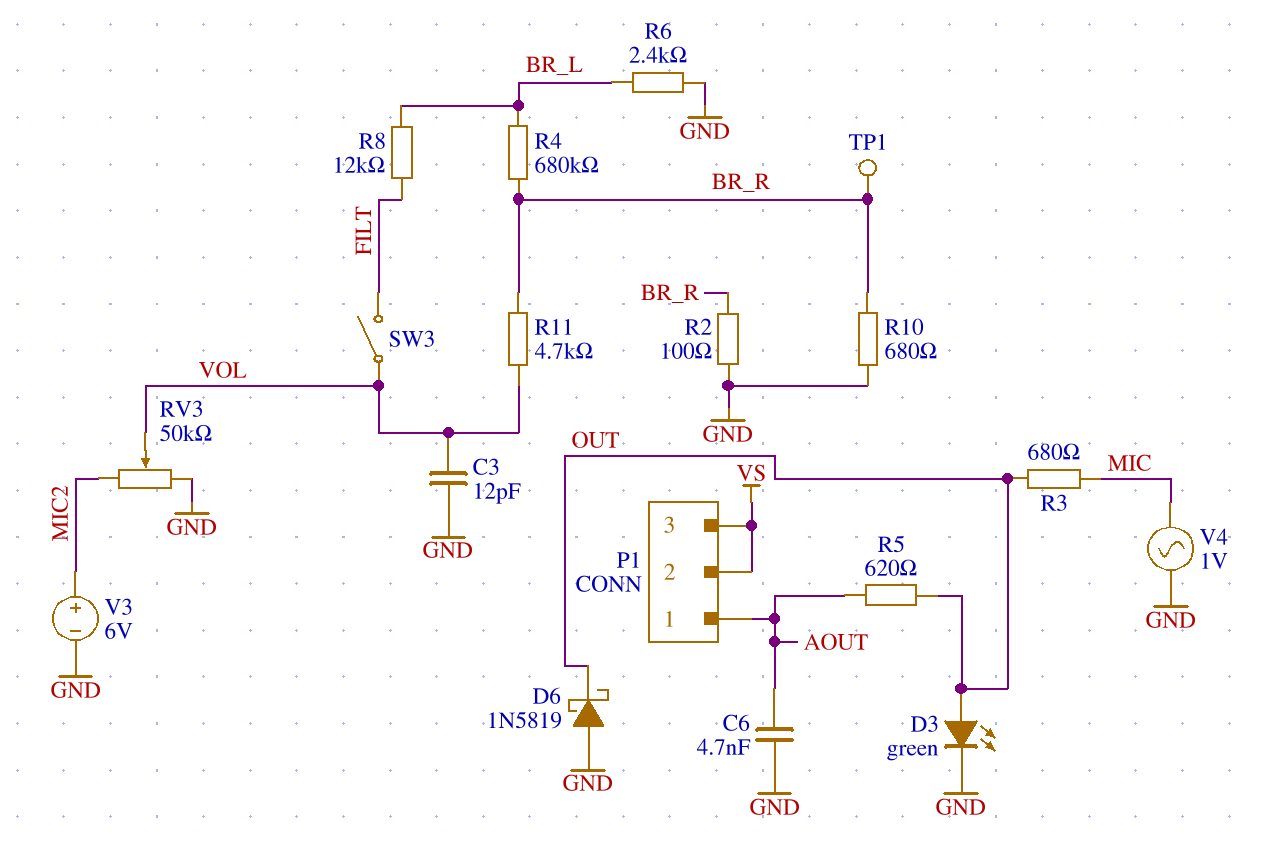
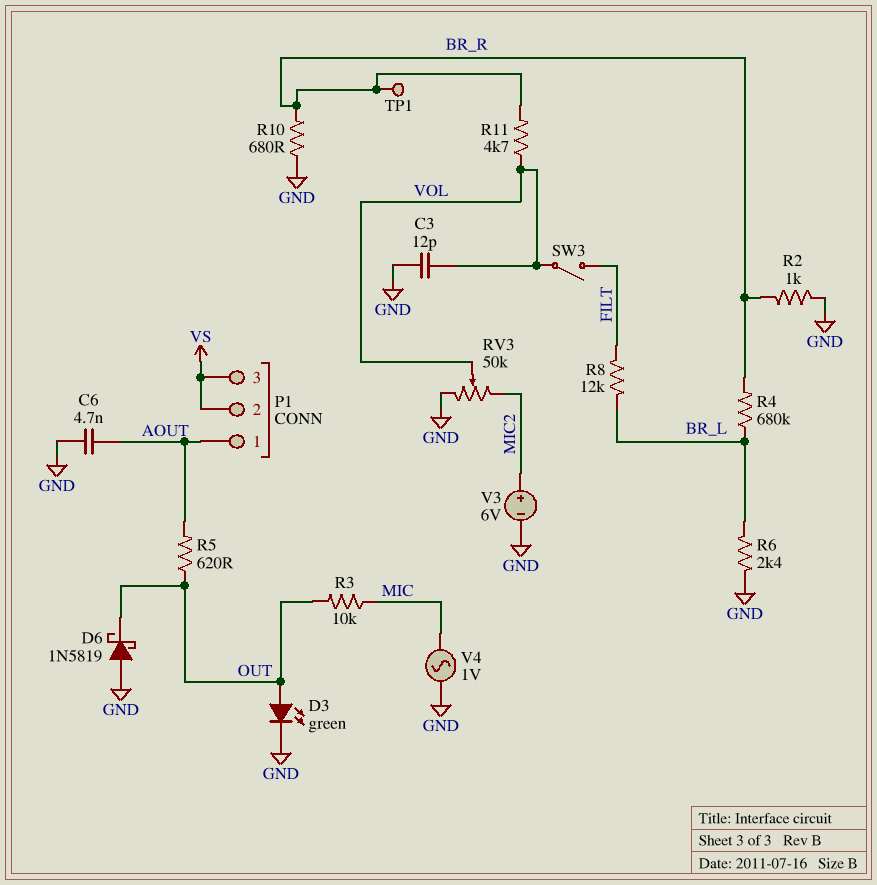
R2: 100 (BR_R, GND) -> 1k (BR_R, GND)
R3: 680 (MIC, OUT) -> 10k (MIC, OUT)

